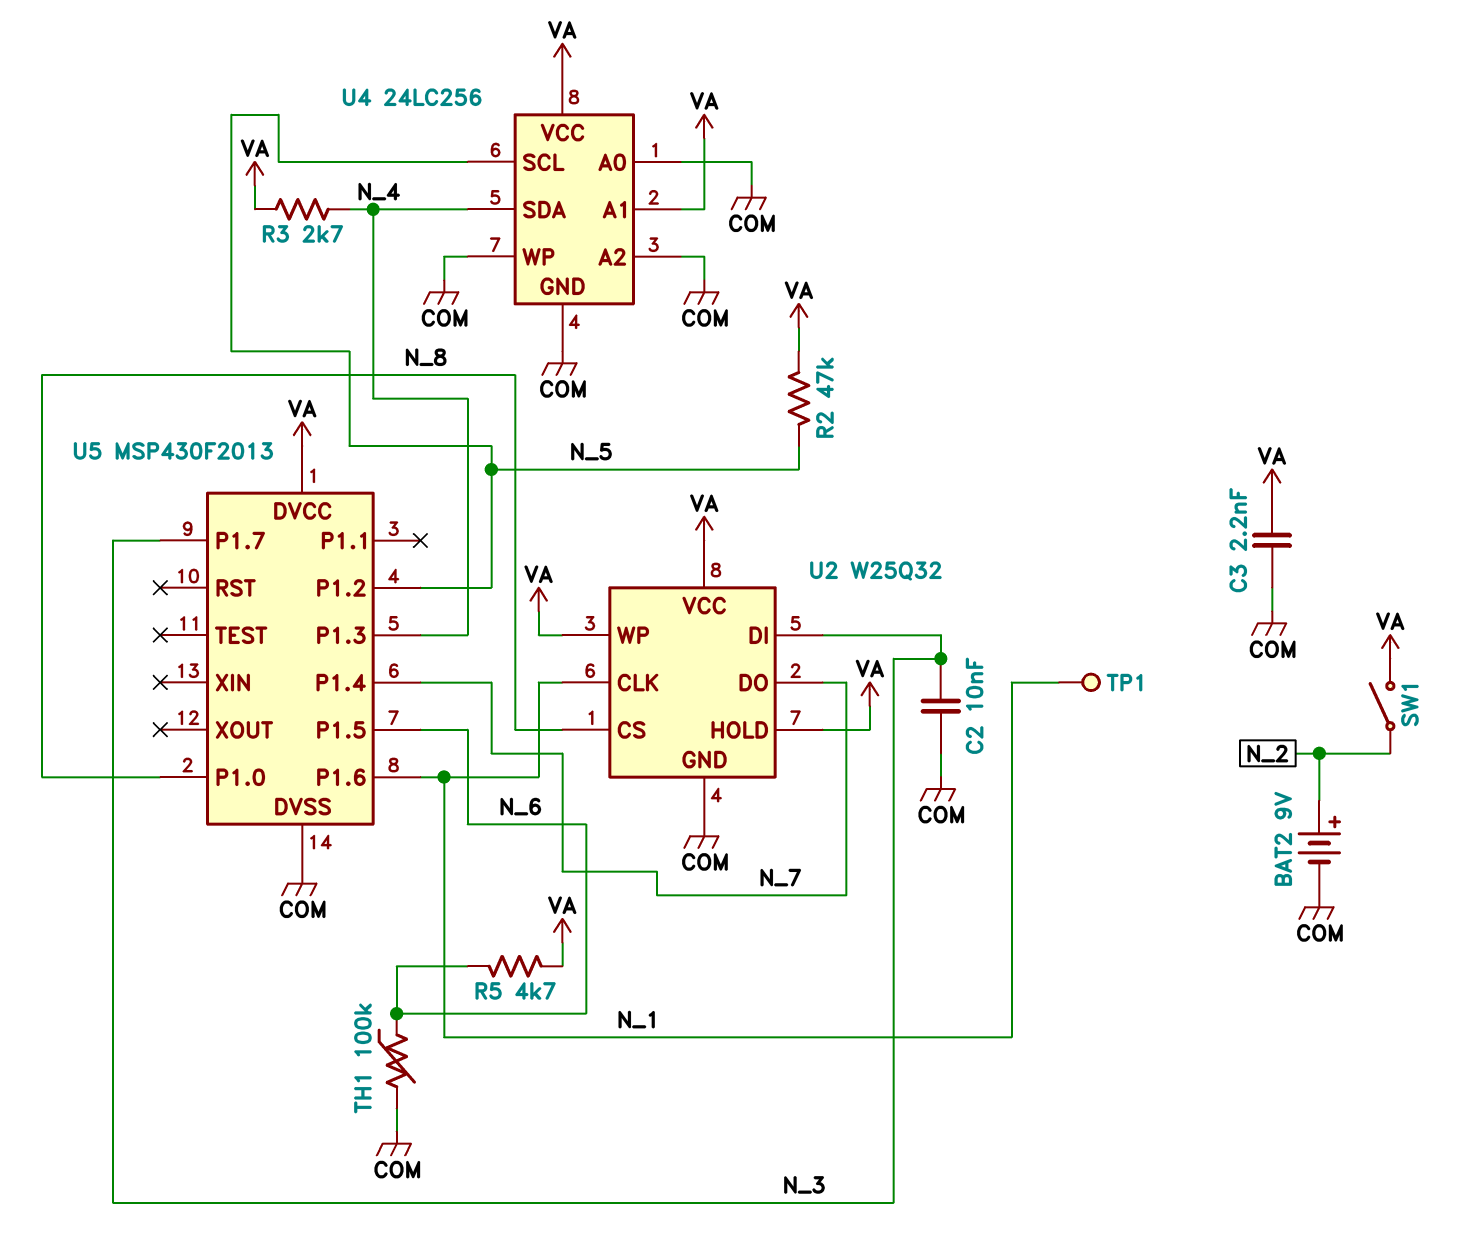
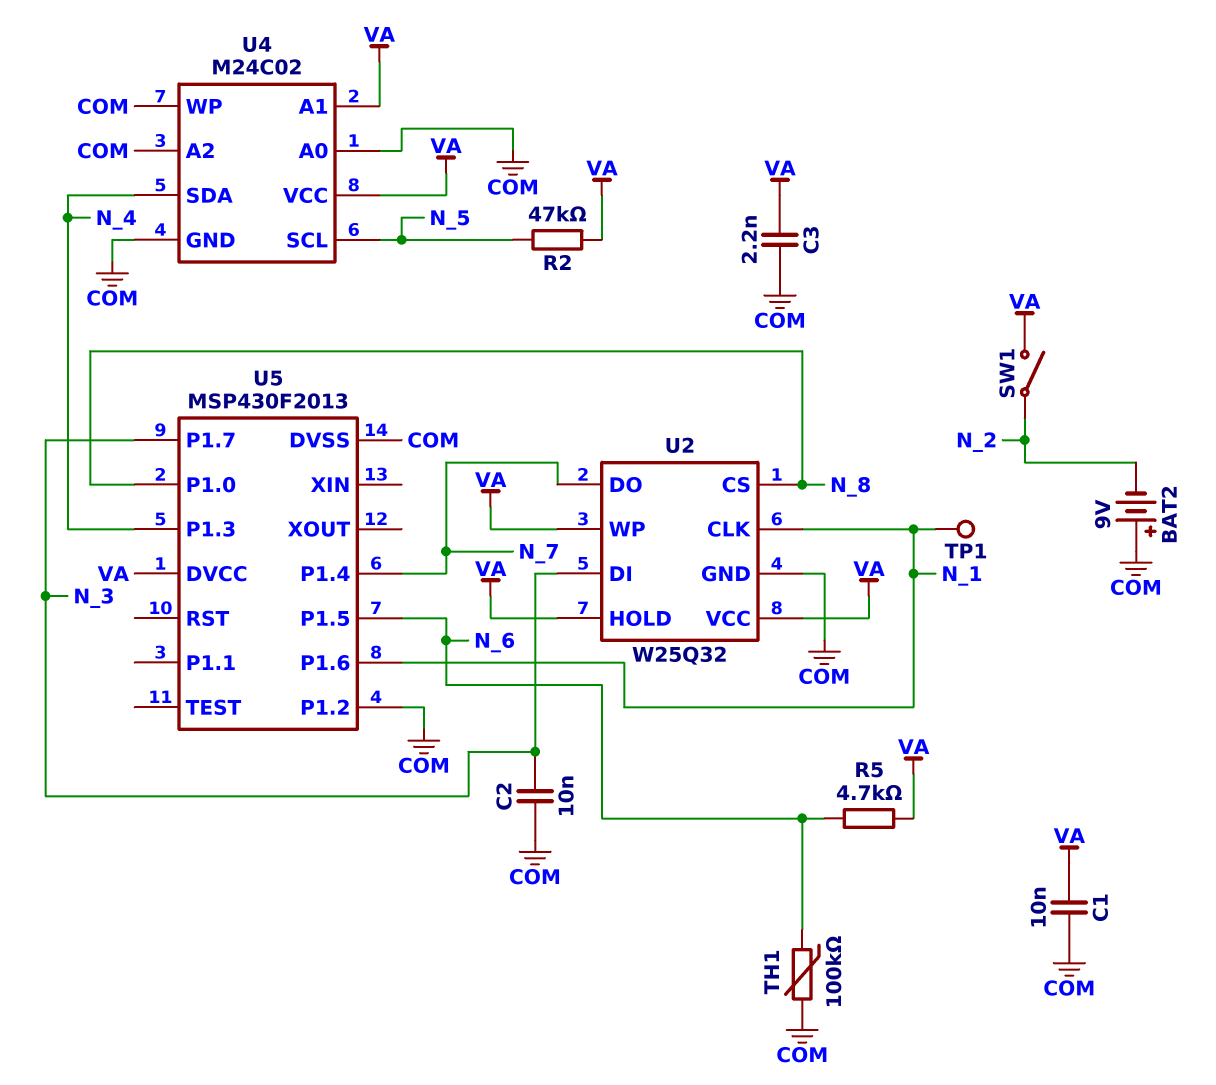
BAT2: 9V (plus N_2, minus COM) -> 9V (plus COM, minus N_2)
C1: none -> 10nF (COM, VA)
R3: 2.7k (N_4, VA) -> none
U4: 24LC256 -> M24C02
U5 pin P1.2: N_5 -> COM

